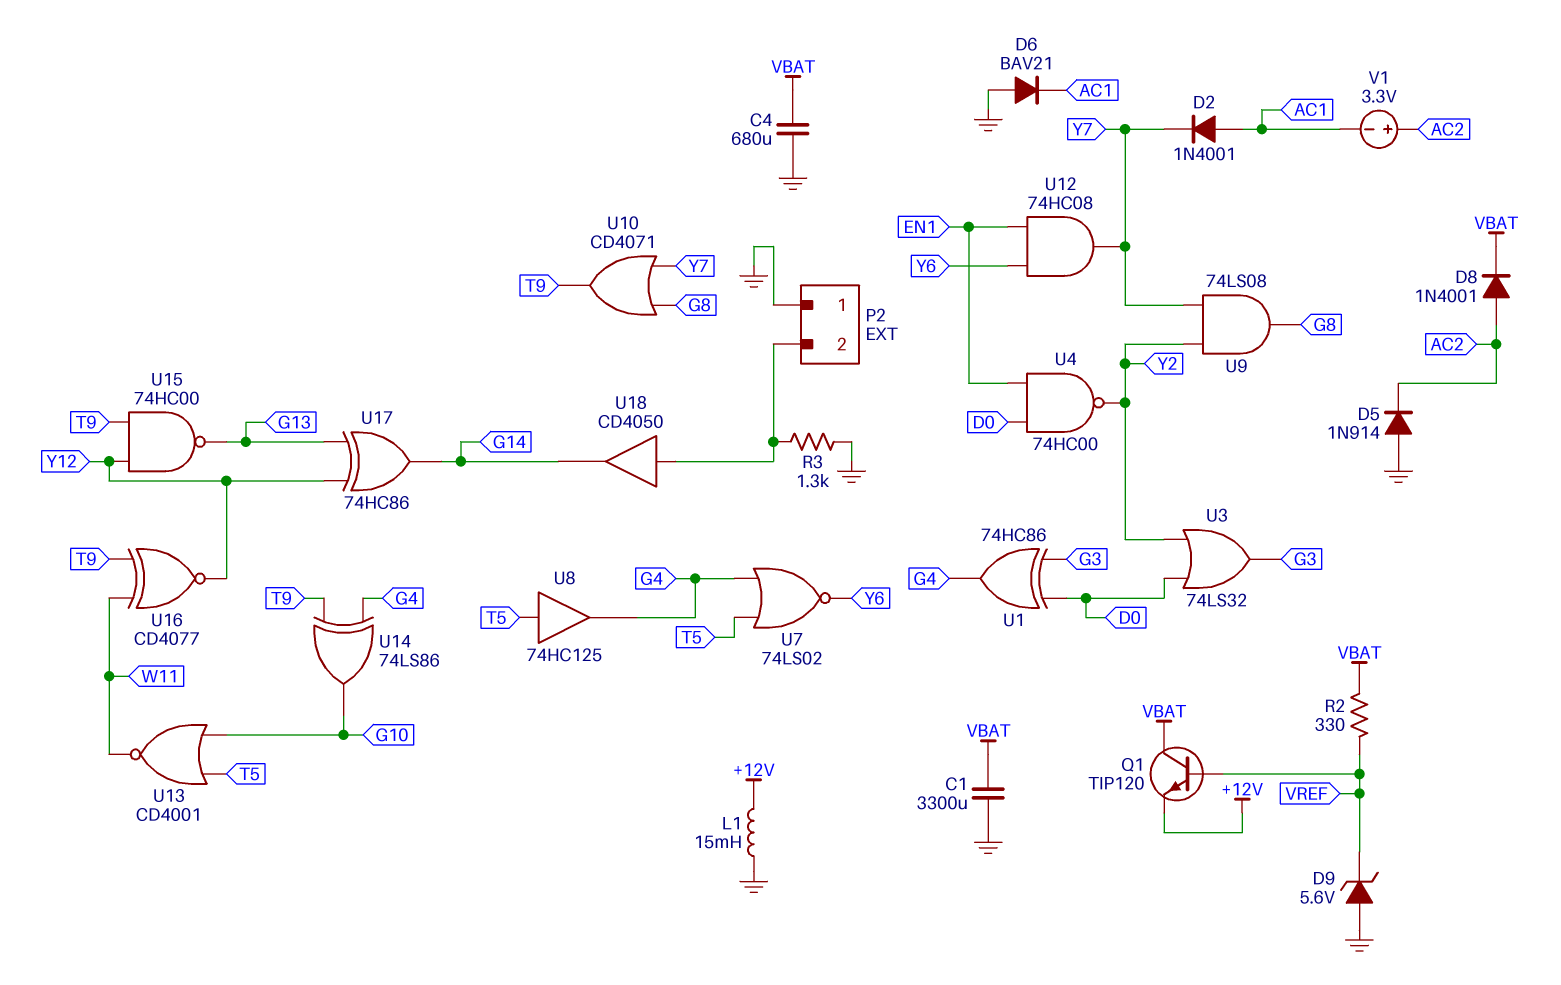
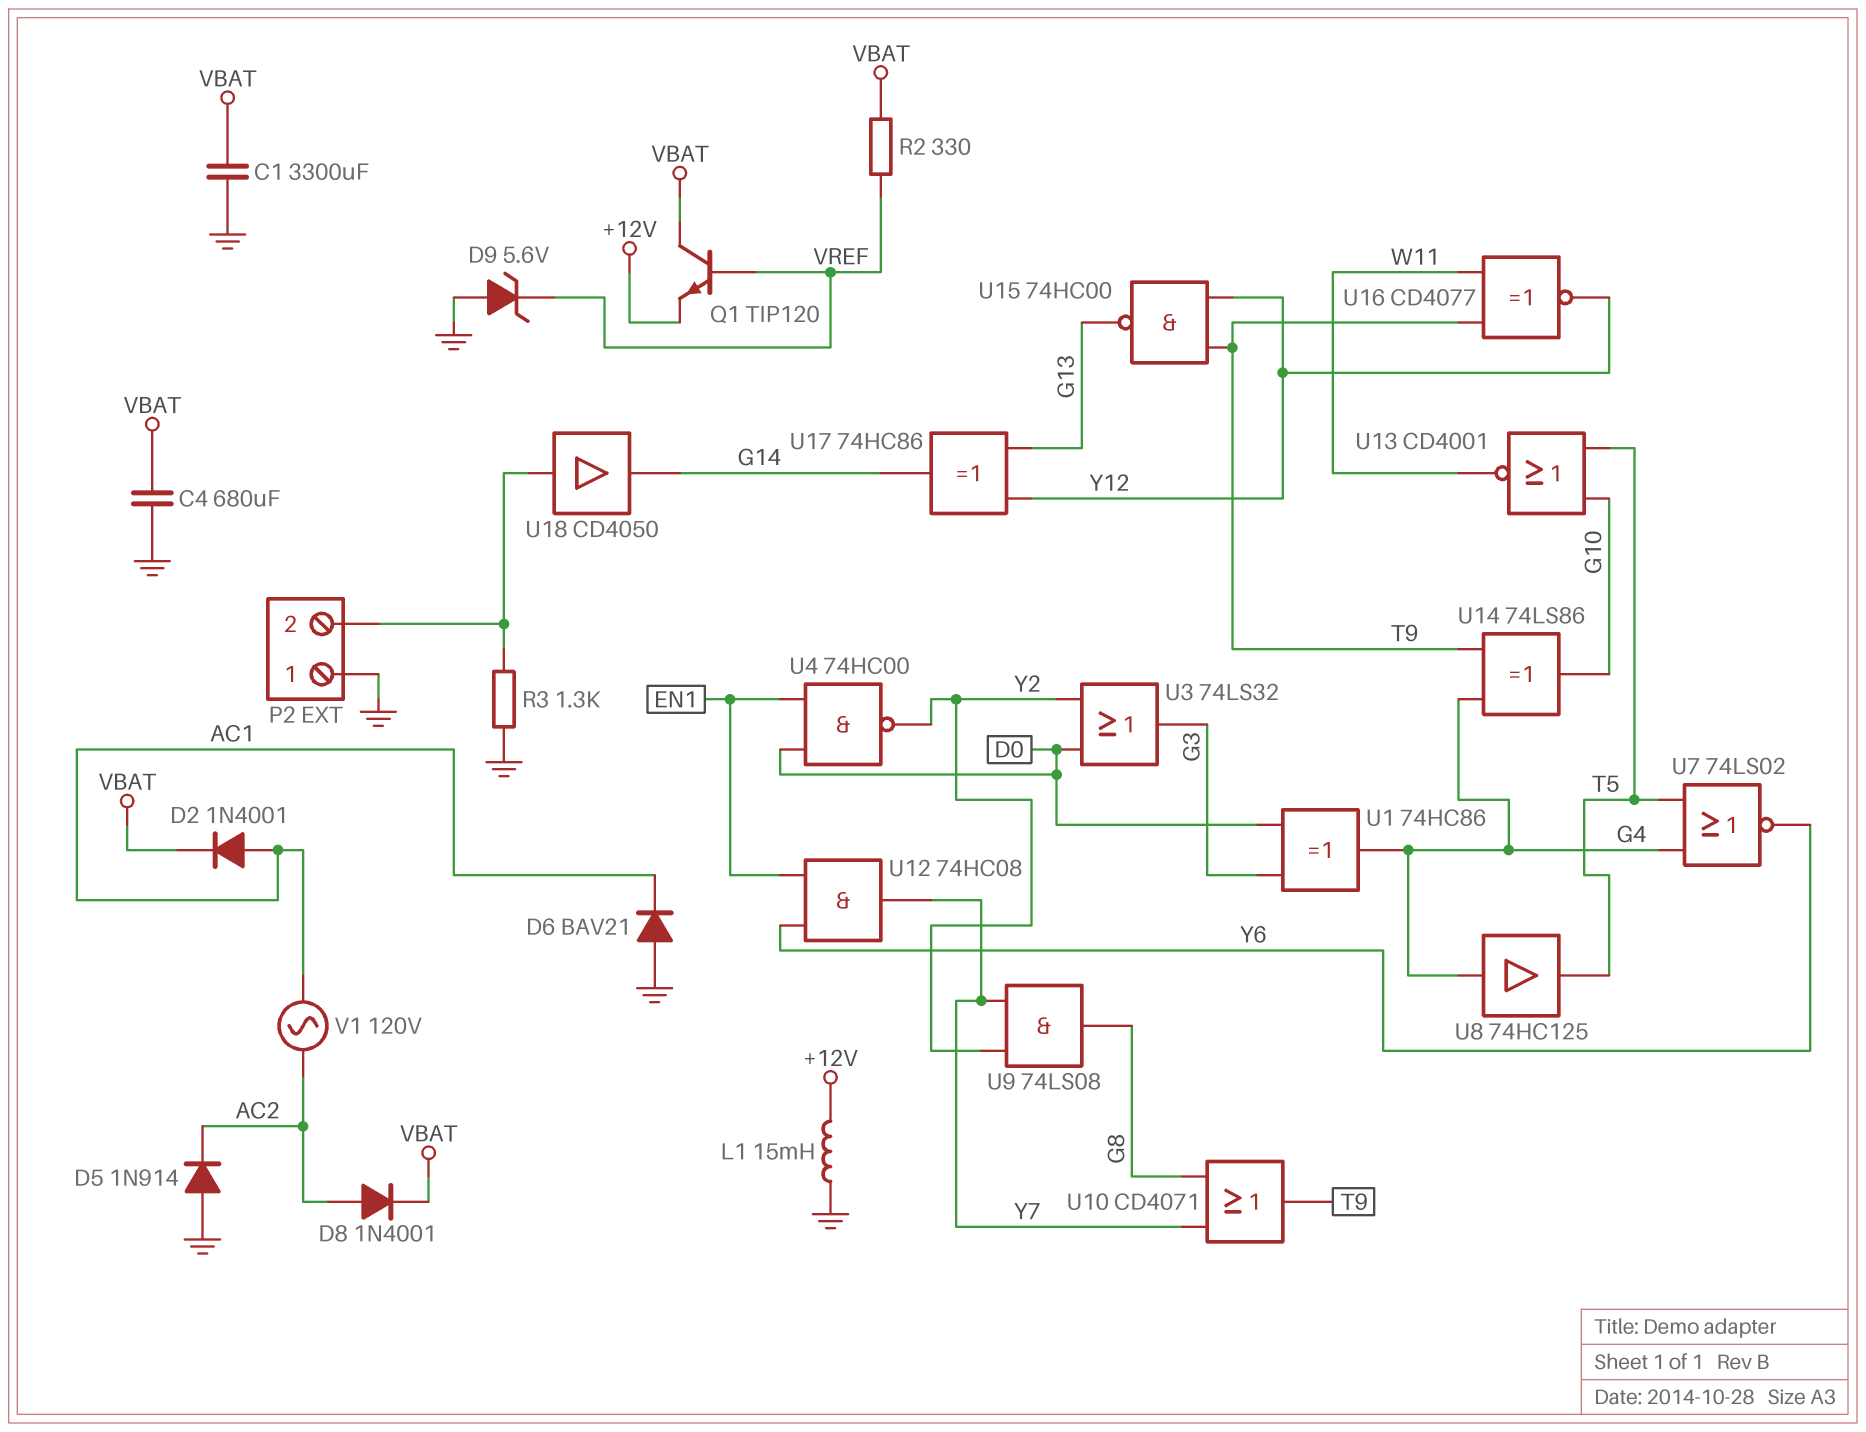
D2: diode 1N4001 (A AC1, K Y7) -> diode 1N4001 (A AC1, K VBAT)
U8: buffer 74HC125 (in T5, out G4) -> buffer 74HC125 (in G4, out T5)
V1: 3.3V (plus AC2, minus AC1) -> AC 120V (AC1, AC2)

